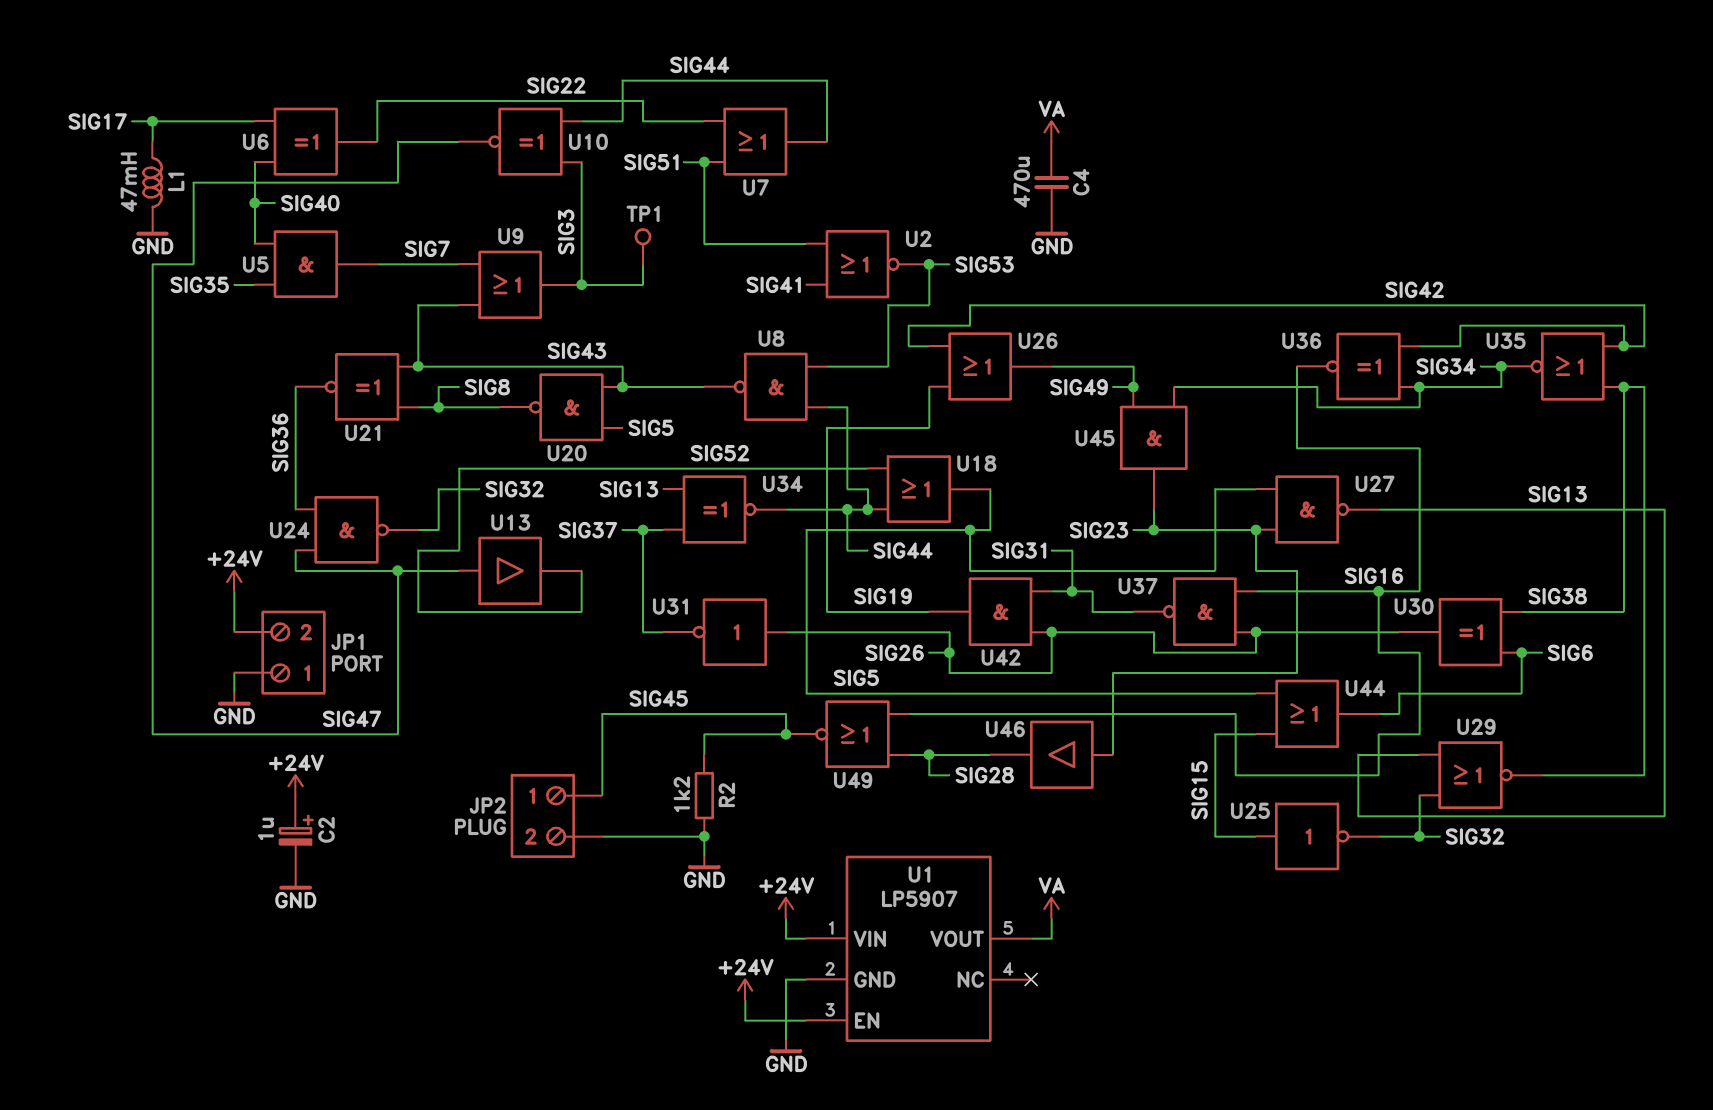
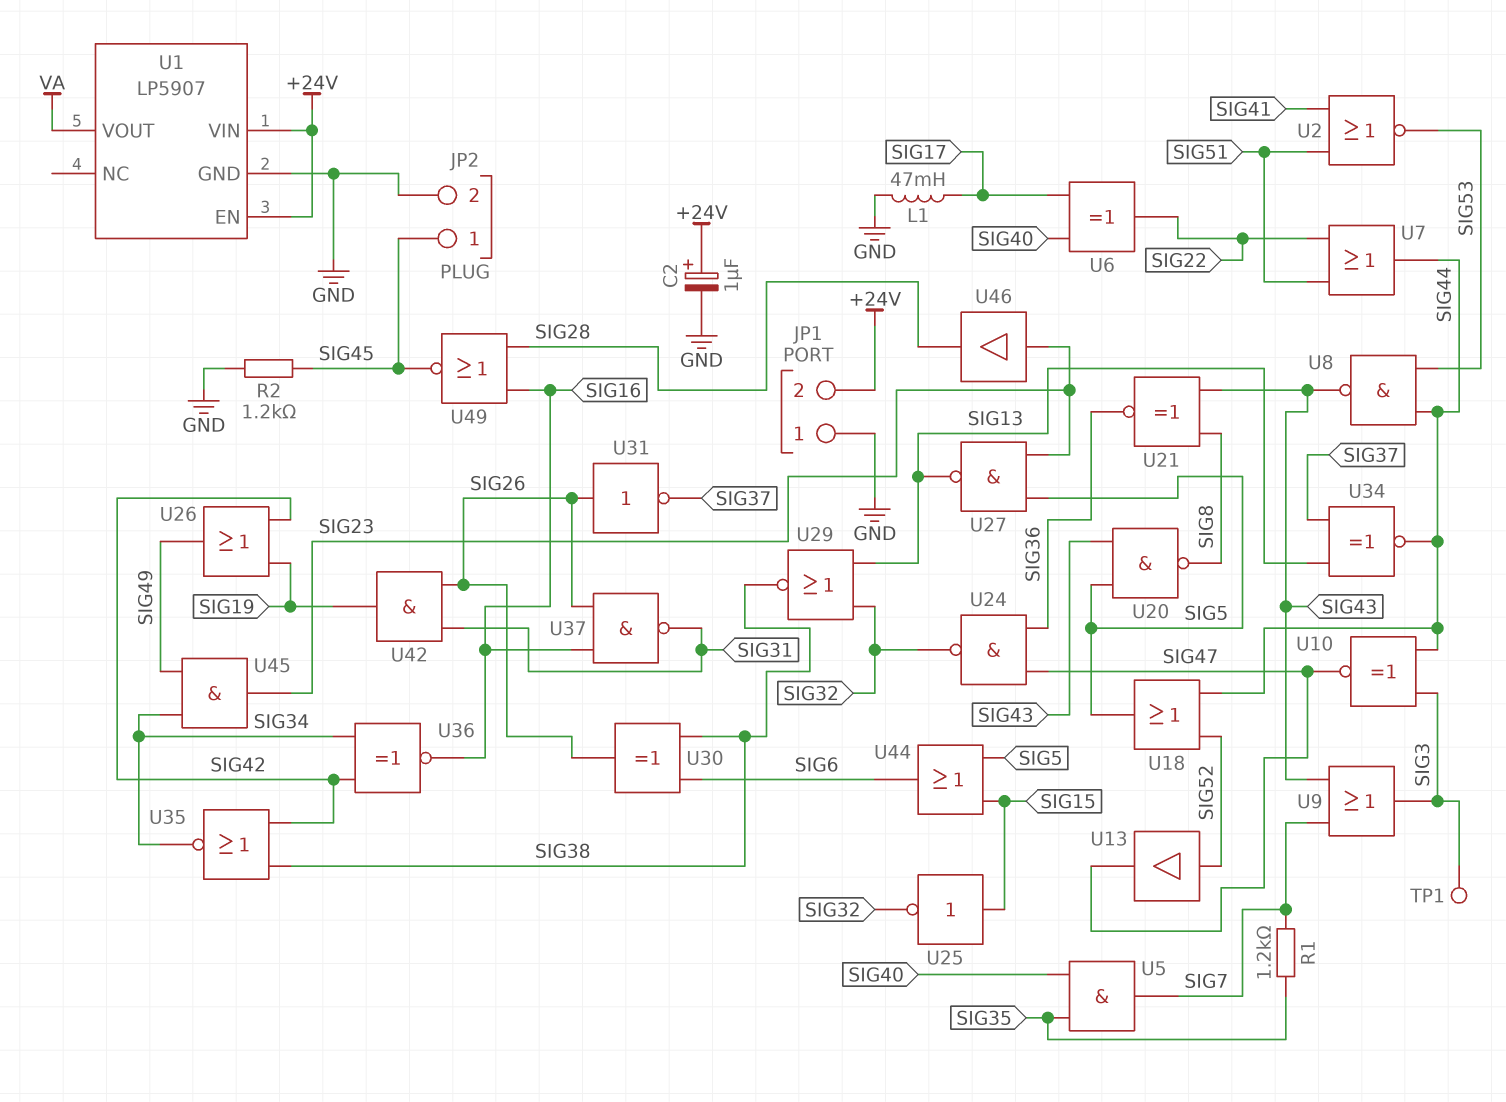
C4: 470uF (GND, VA) -> none
R1: none -> 1.2k (SIG7, SIG35)
U13: buffer (in SIG47, out SIG52) -> buffer (in SIG52, out SIG47)

